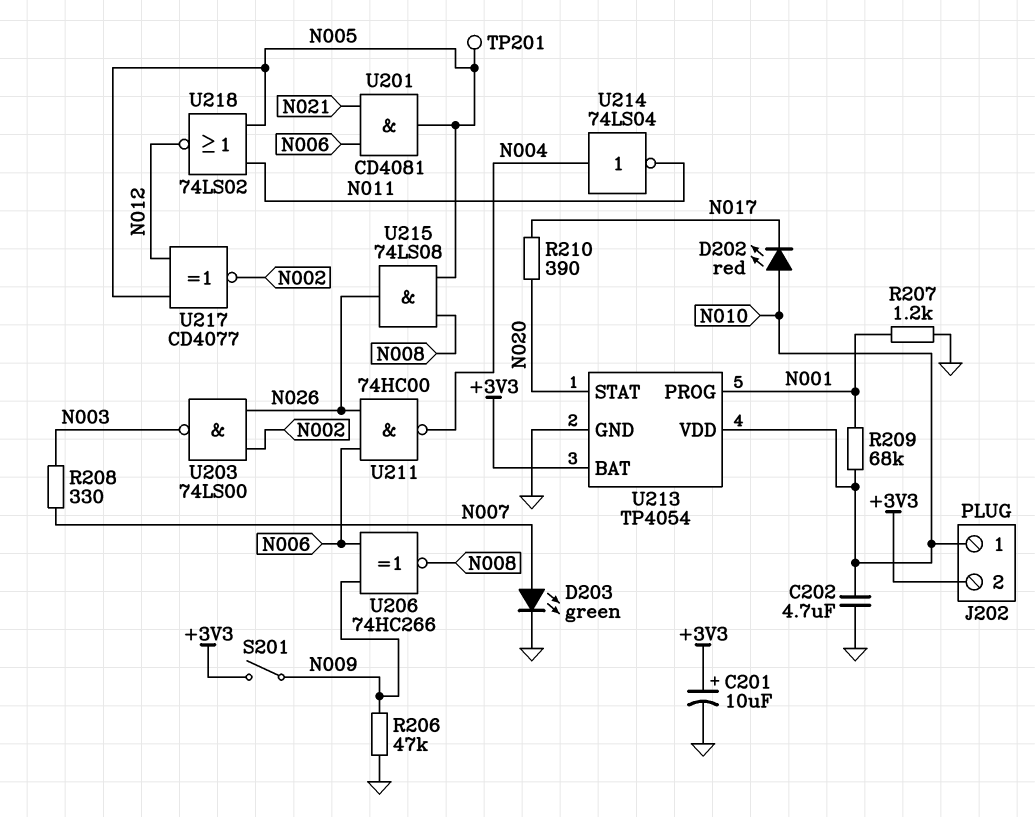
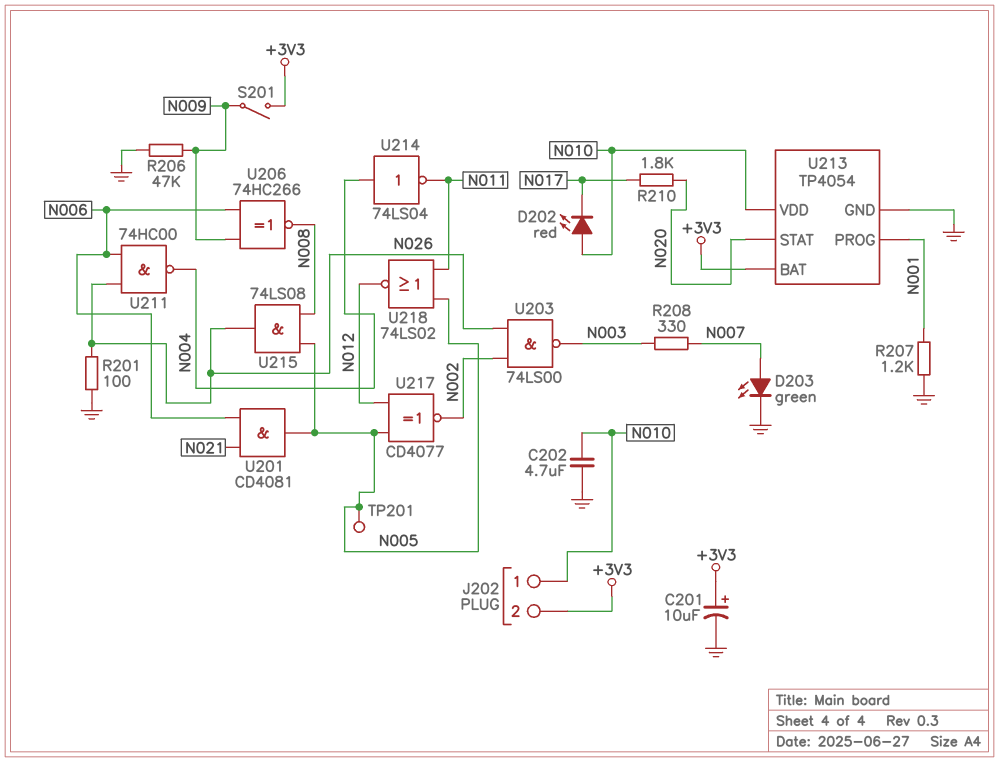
R201: none -> 100 (GND, N026)
R209: 68k (N001, N010) -> none
R210: 390 (N017, N020) -> 1.8k (N017, N020)

